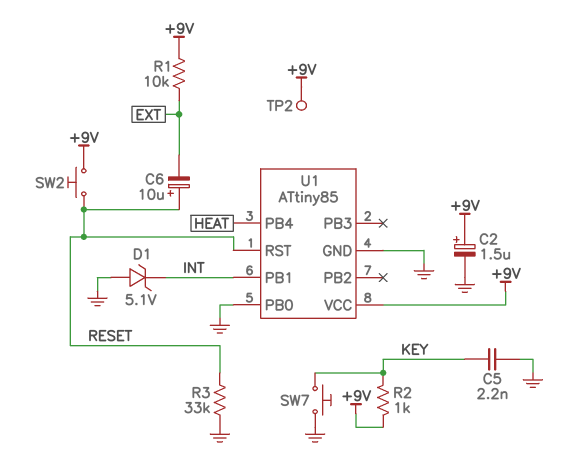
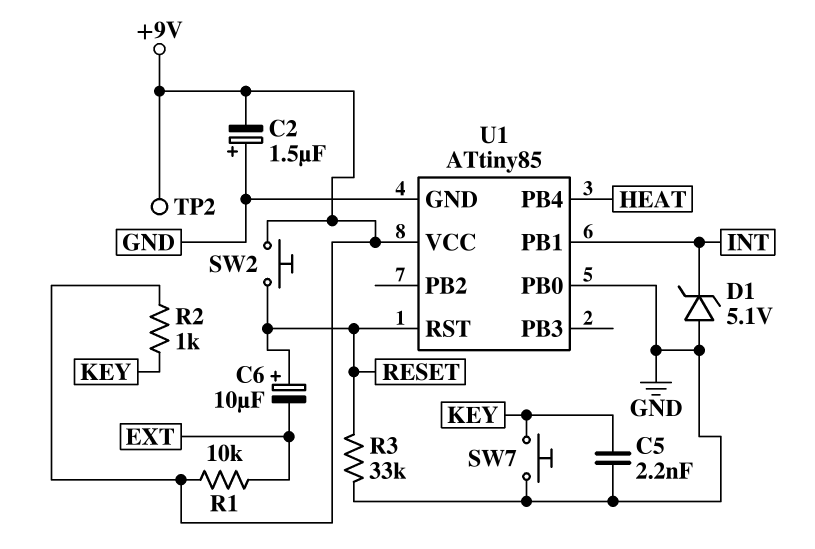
C2: 1.5uF (plus +9V, minus GND) -> 1.5uF (plus GND, minus +9V)

